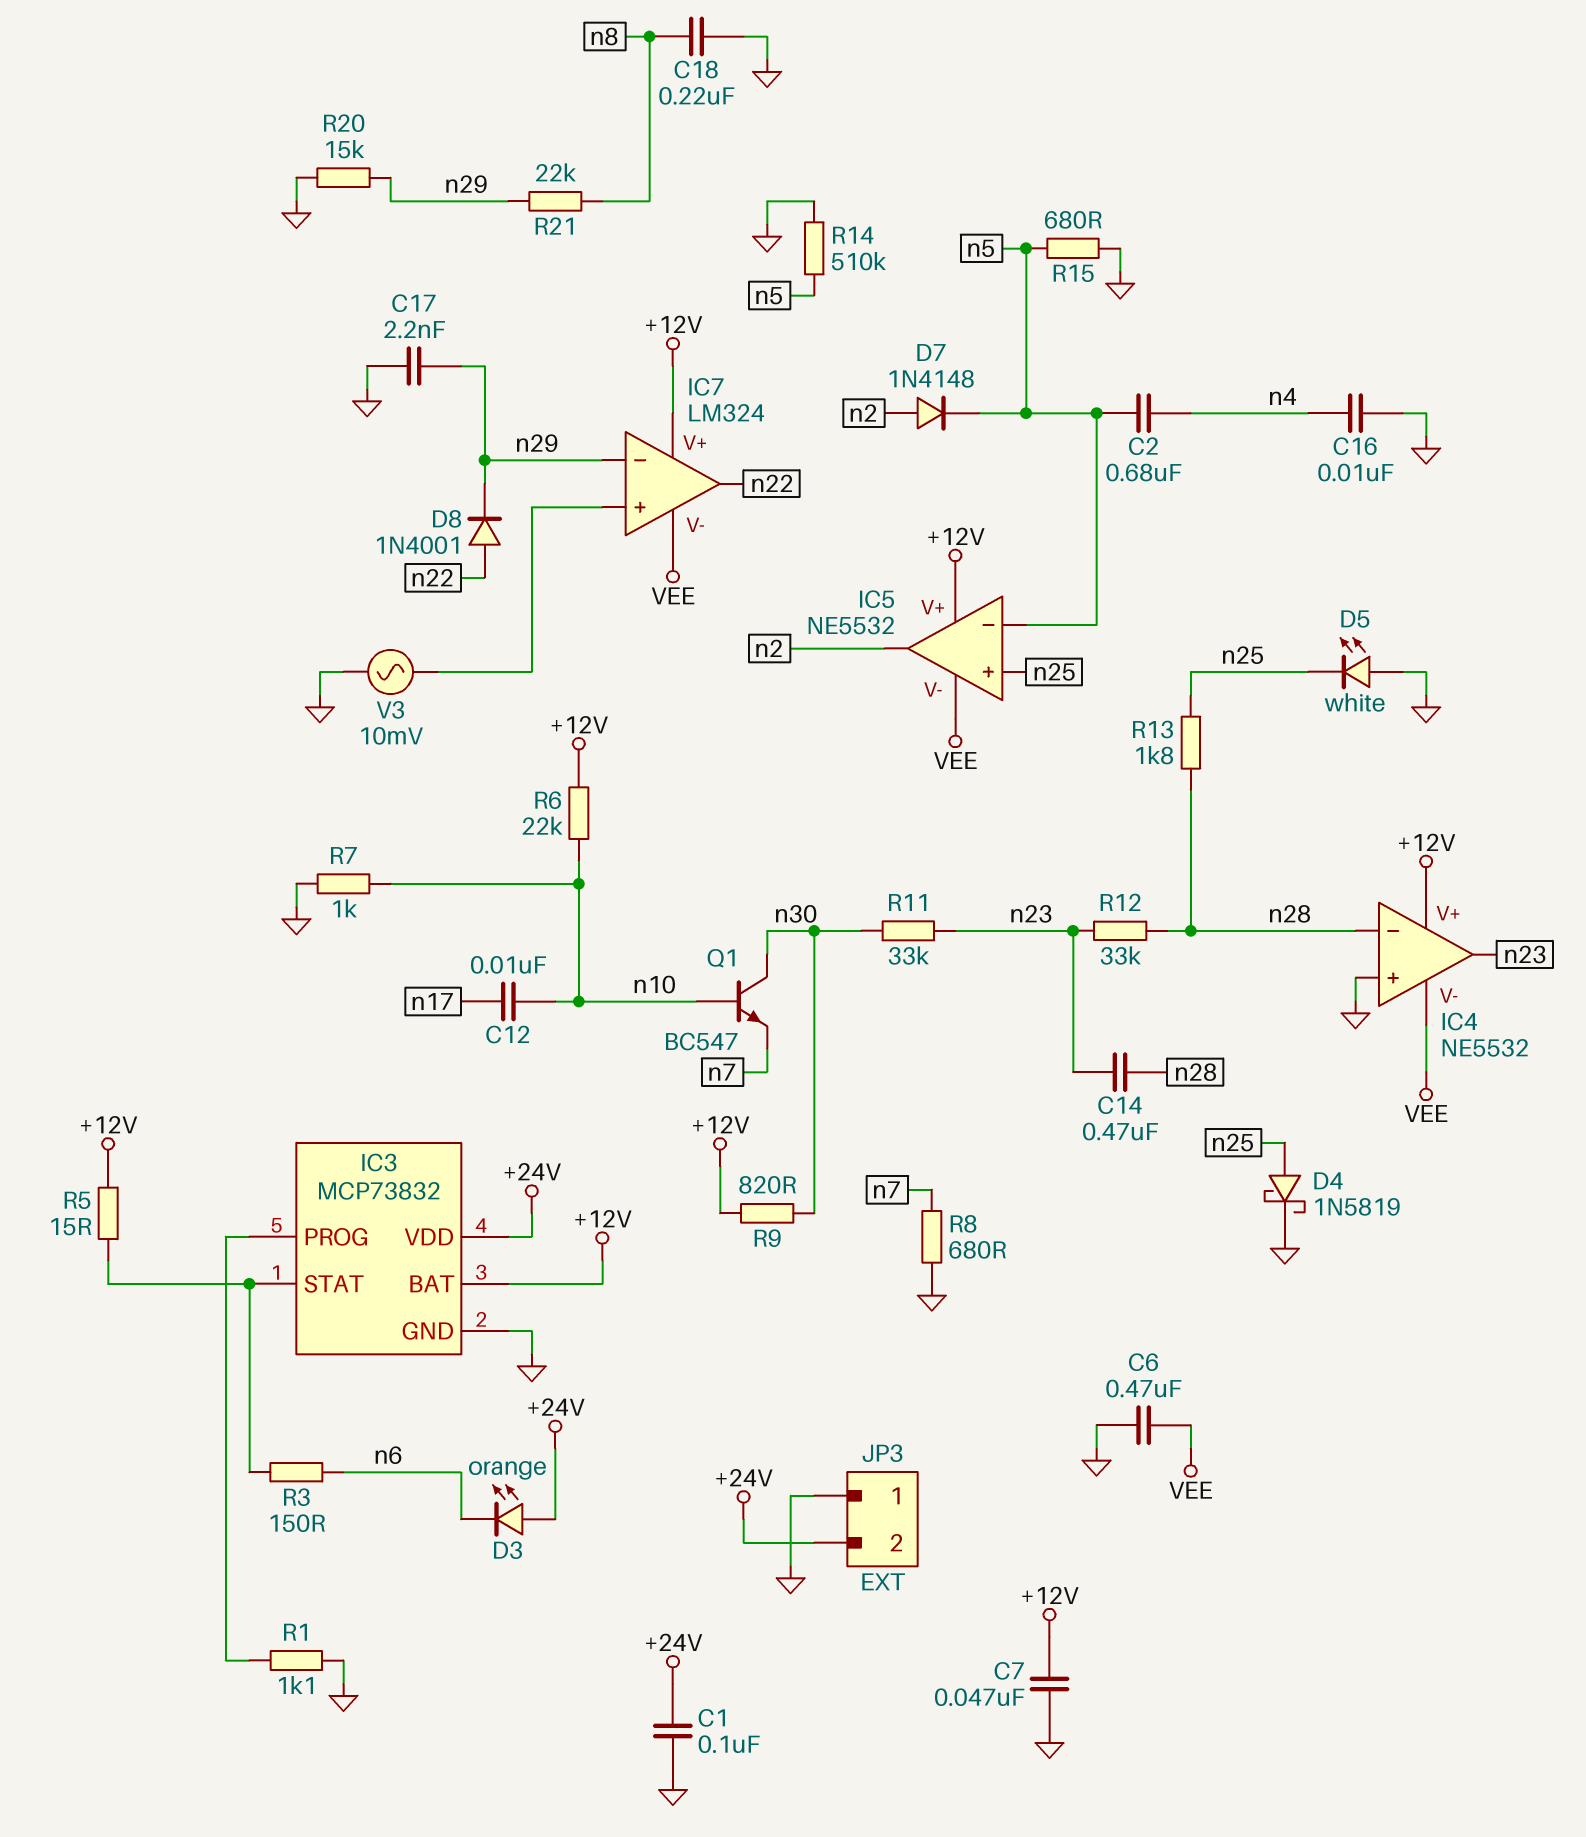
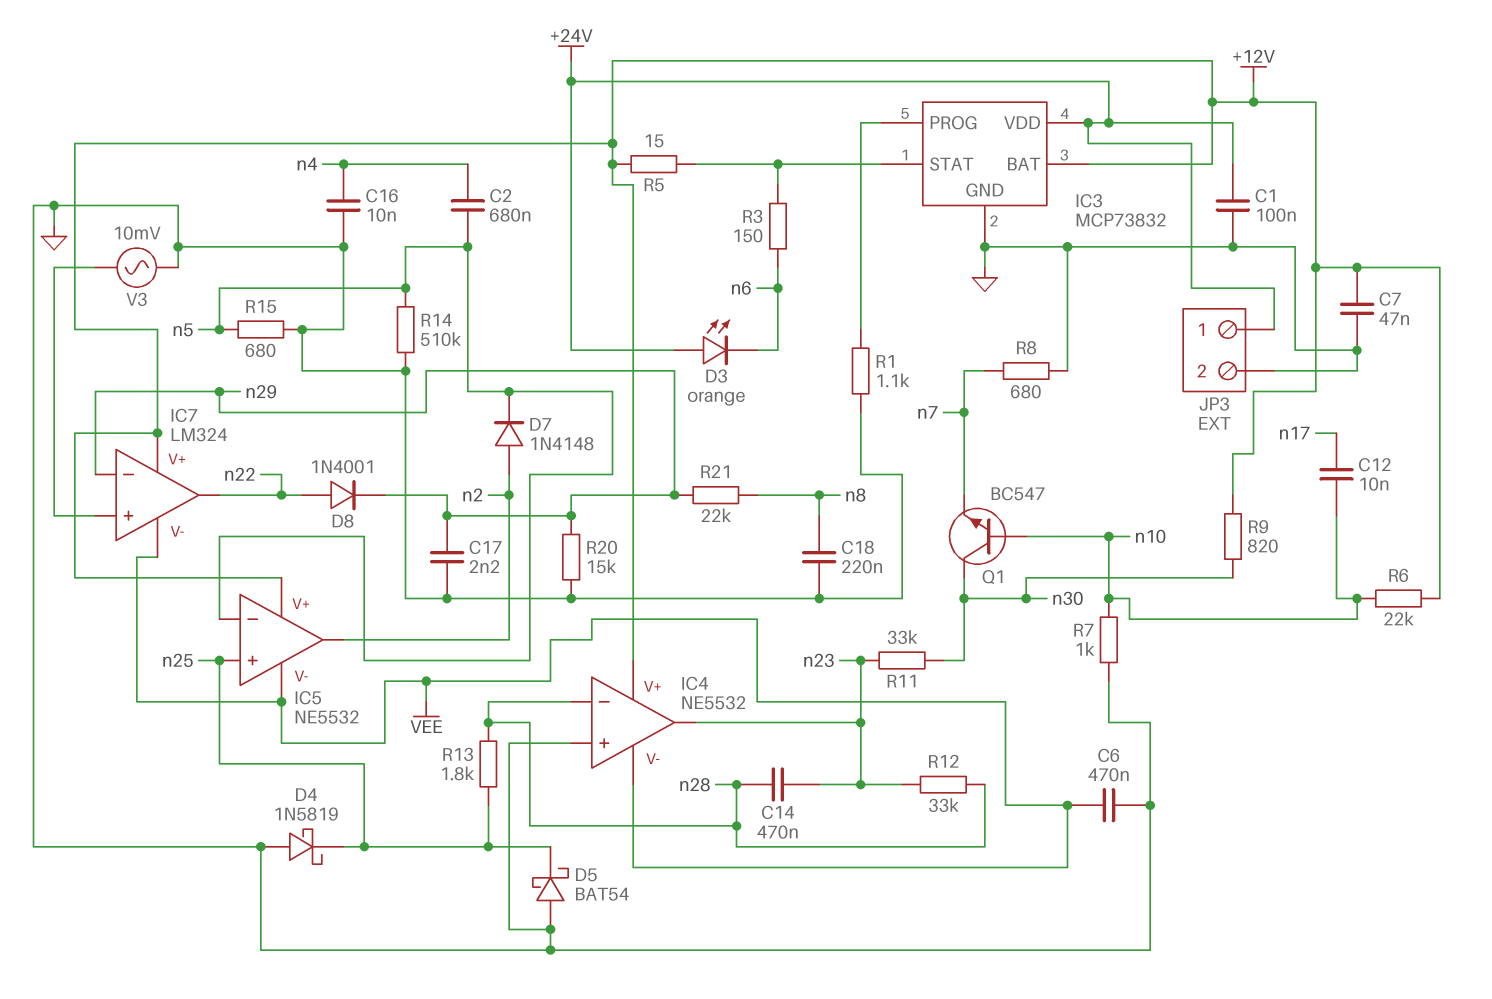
D4: schottky 1N5819 (A n25, K GND) -> schottky 1N5819 (A GND, K n25)
D5: LED white (A GND, K n25) -> schottky BAT54 (A GND, K n25)
JP3 pin 1: GND -> +24V
JP3 pin 2: +24V -> GND

